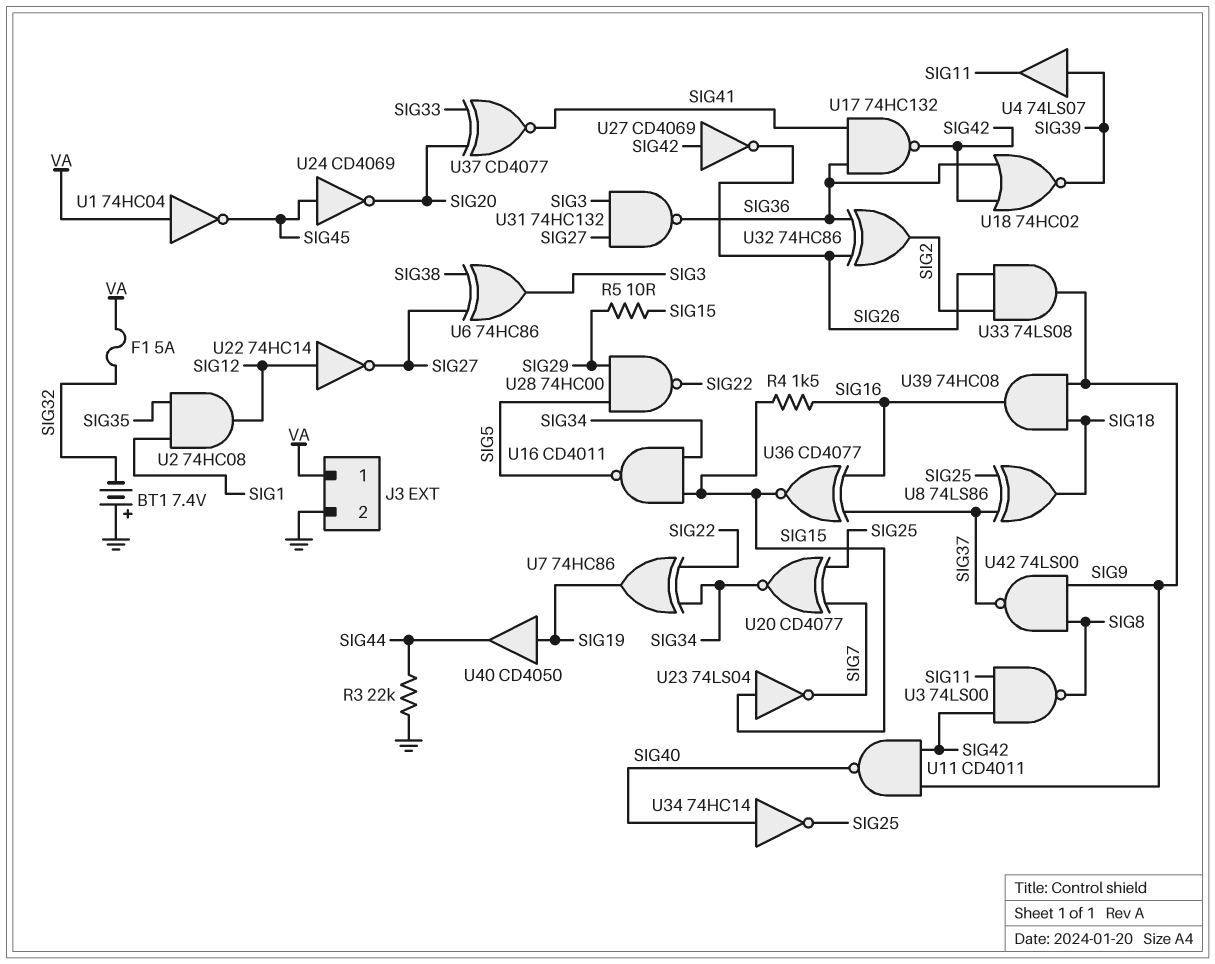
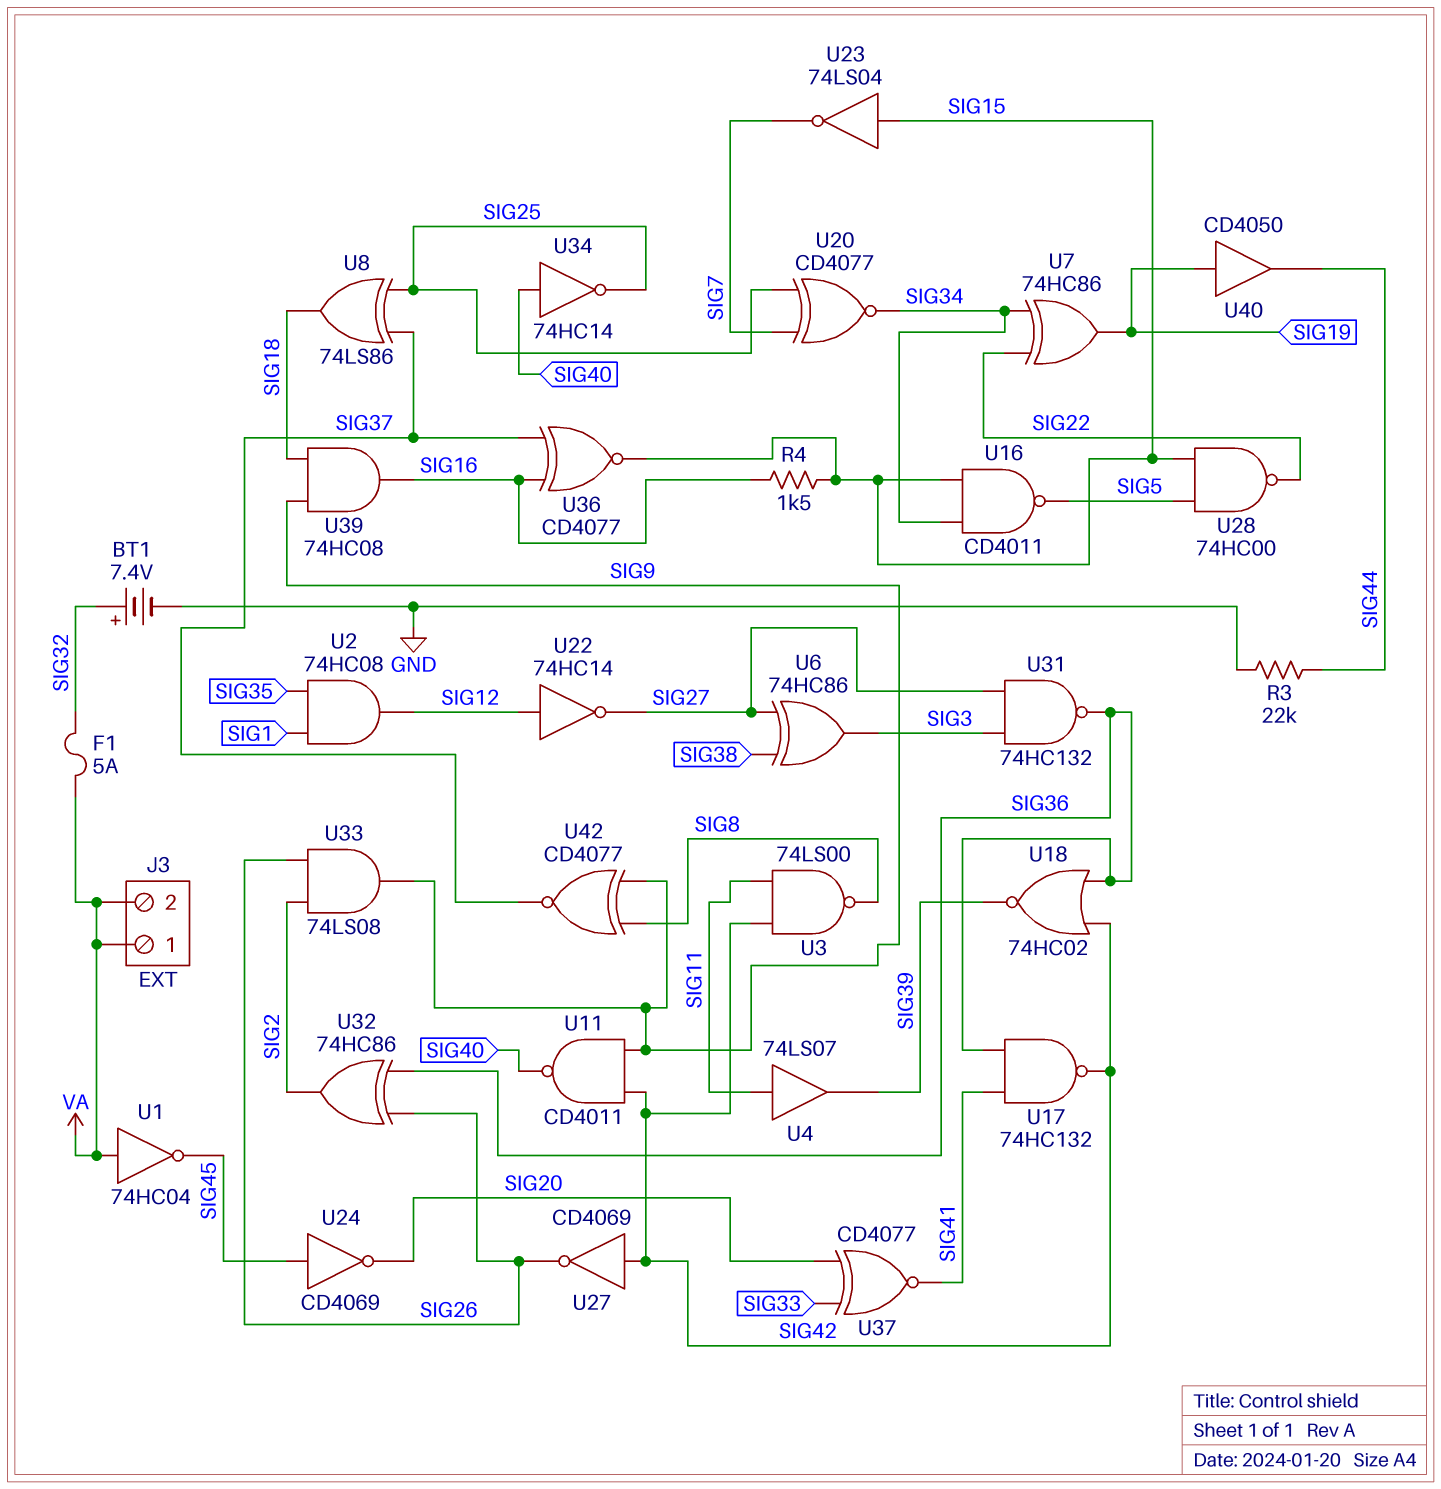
BT1: 7.4V (plus GND, minus SIG32) -> 7.4V (plus SIG32, minus GND)
J3 pin 2: GND -> VA
R5: 10 (SIG15, SIG29) -> none
U4: buffer 74LS07 (in SIG39, out SIG11) -> buffer 74LS07 (in SIG11, out SIG39)
U28: NAND 74HC00 (in SIG5, in SIG29, out SIG22) -> NAND 74HC00 (in SIG5, in SIG15, out SIG22)
U42: NAND 74LS00 (in SIG8, in SIG9, out SIG37) -> XNOR CD4077 (in SIG8, in SIG9, out SIG37)

